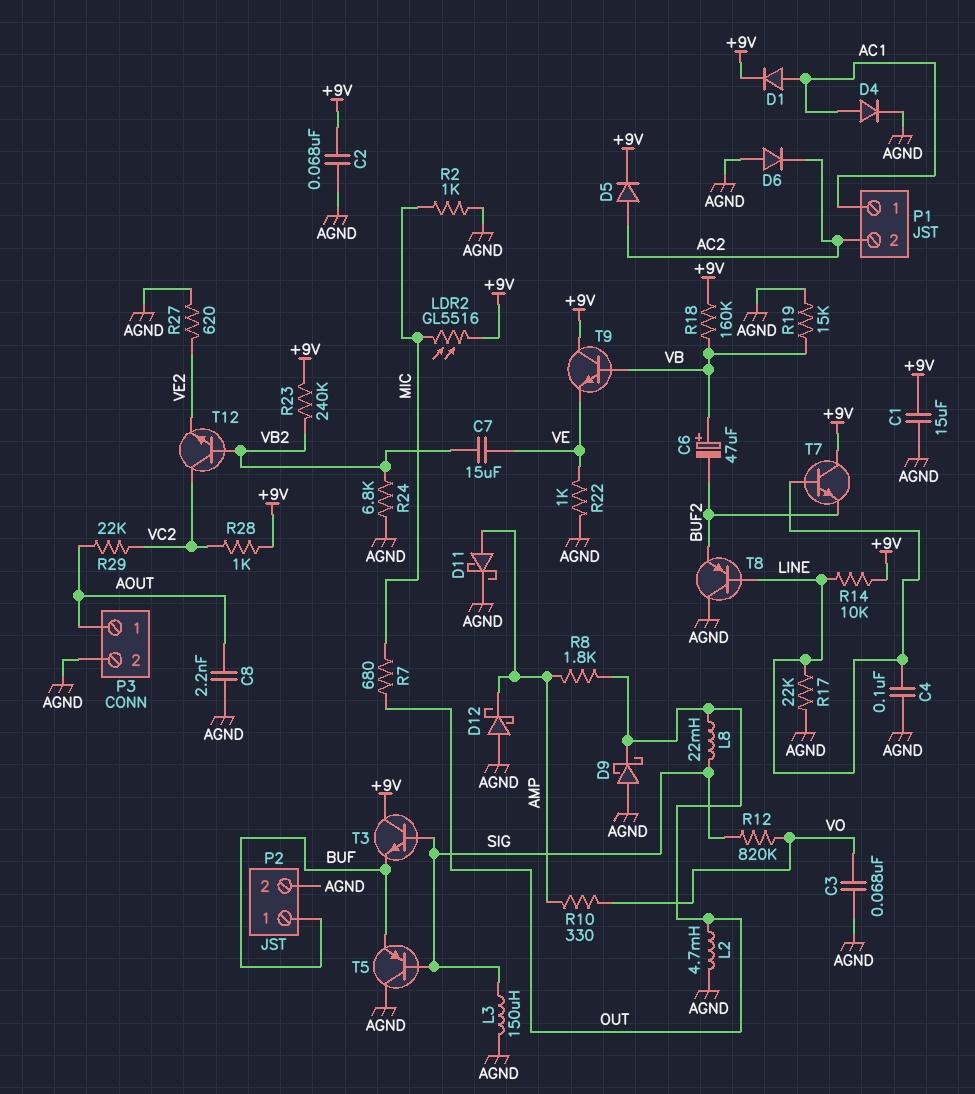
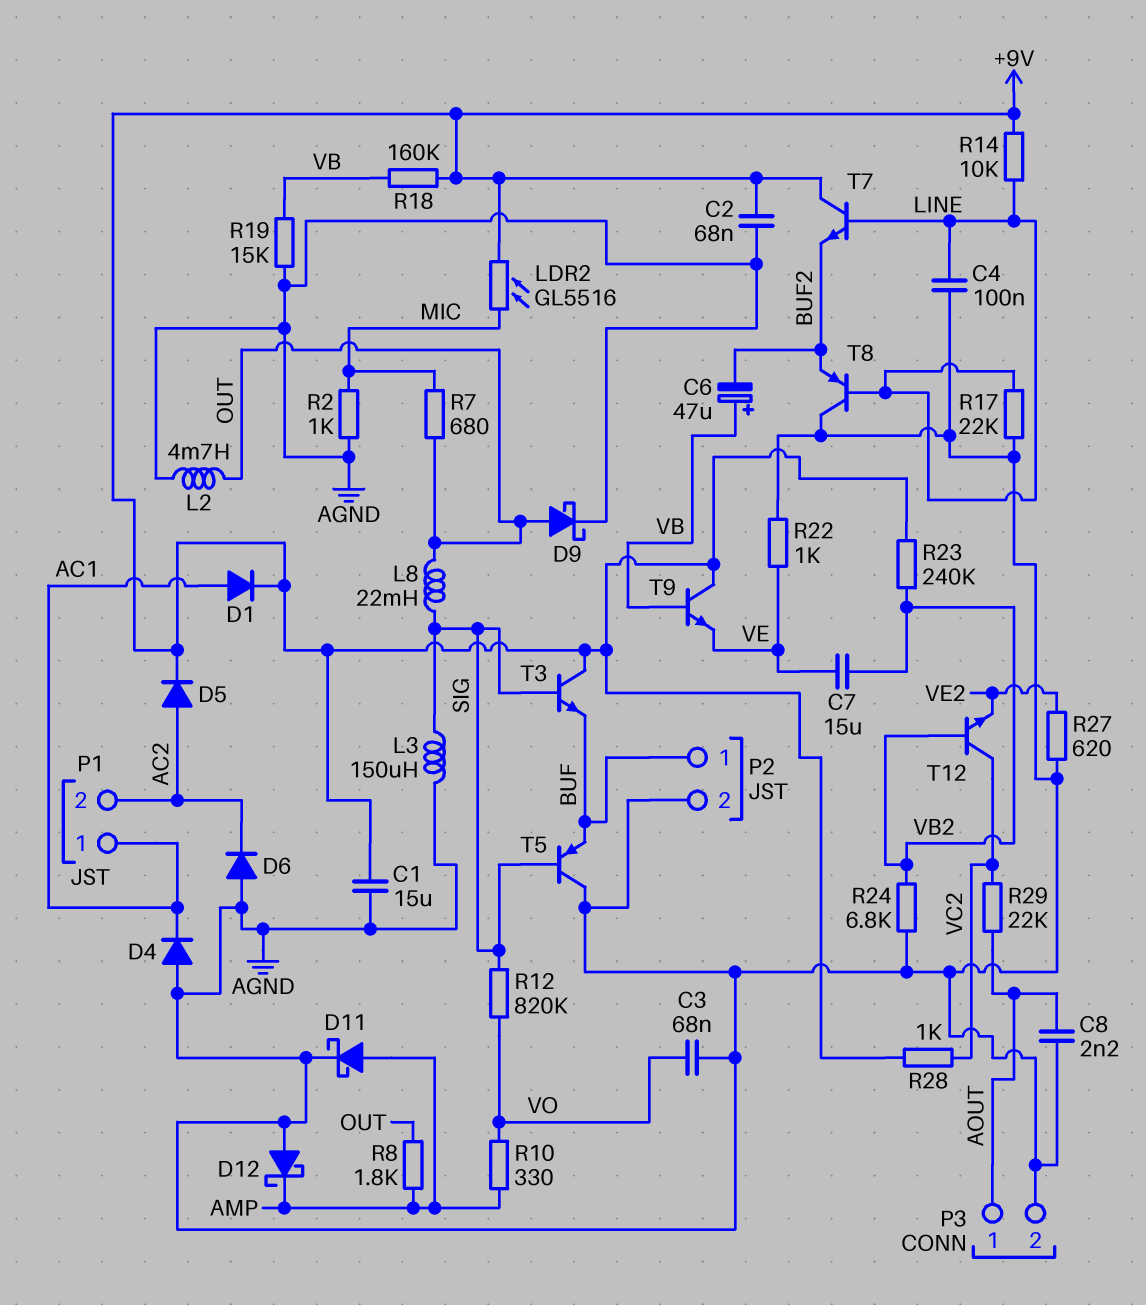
D4: diode (A AC1, K AGND) -> diode (A AGND, K AC1)
D9: schottky (A AGND, K OUT) -> schottky (A OUT, K AGND)

